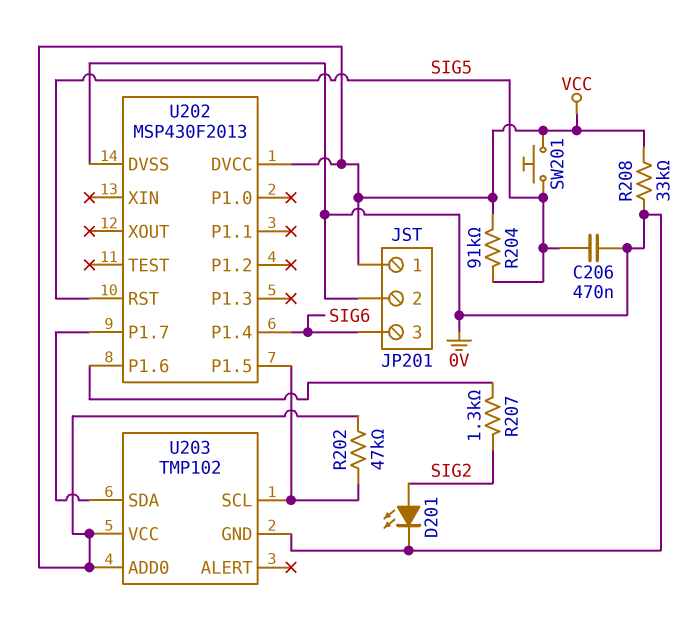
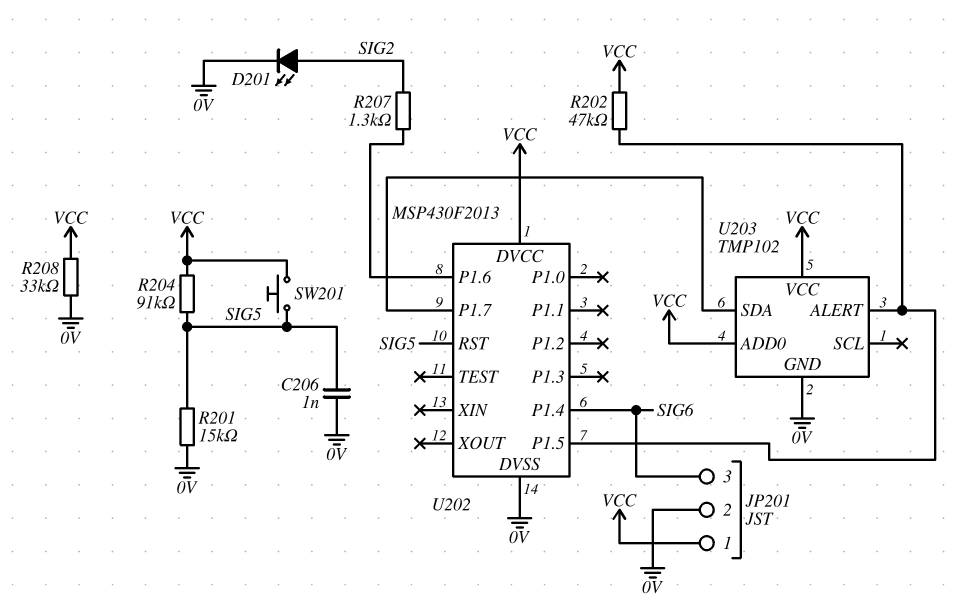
C206: 470nF (0V, SIG5) -> 1nF (0V, SIG5)
R201: none -> 15k (0V, SIG5)
U203 pin ALERT: none -> U202/P1.5
U203 pin SCL: U202/P1.5 -> none

